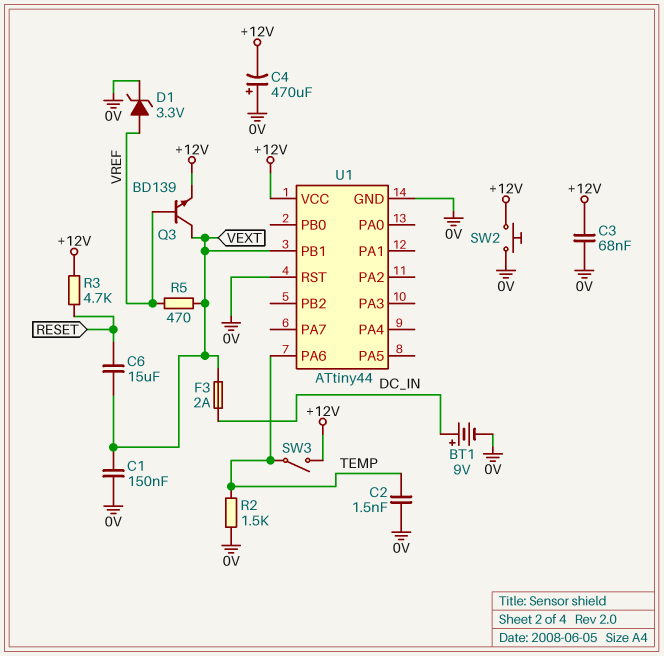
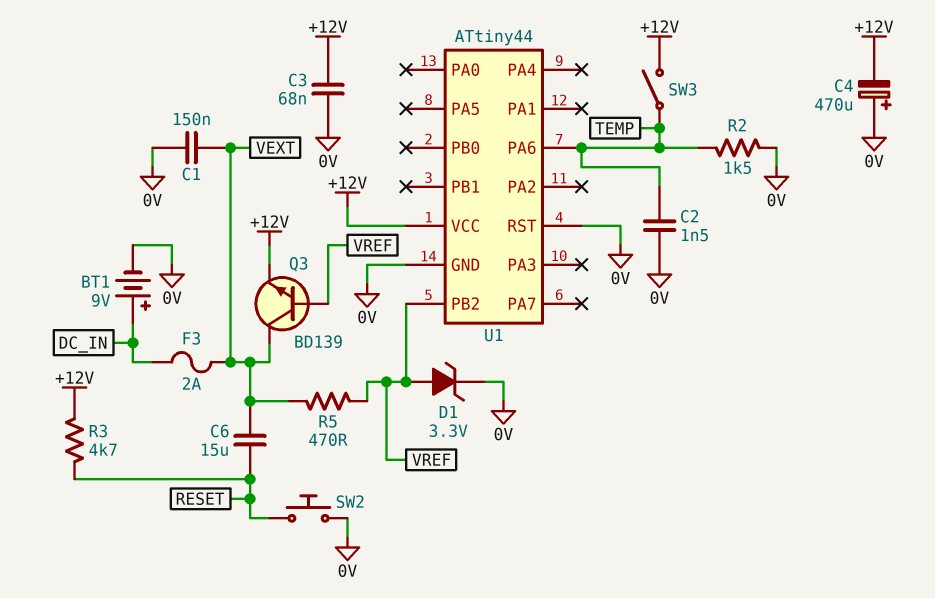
SW2: button (+12V, 0V) -> button (0V, RESET)
U1 pin PB1: VEXT -> none
U1 pin PB2: none -> VREF

